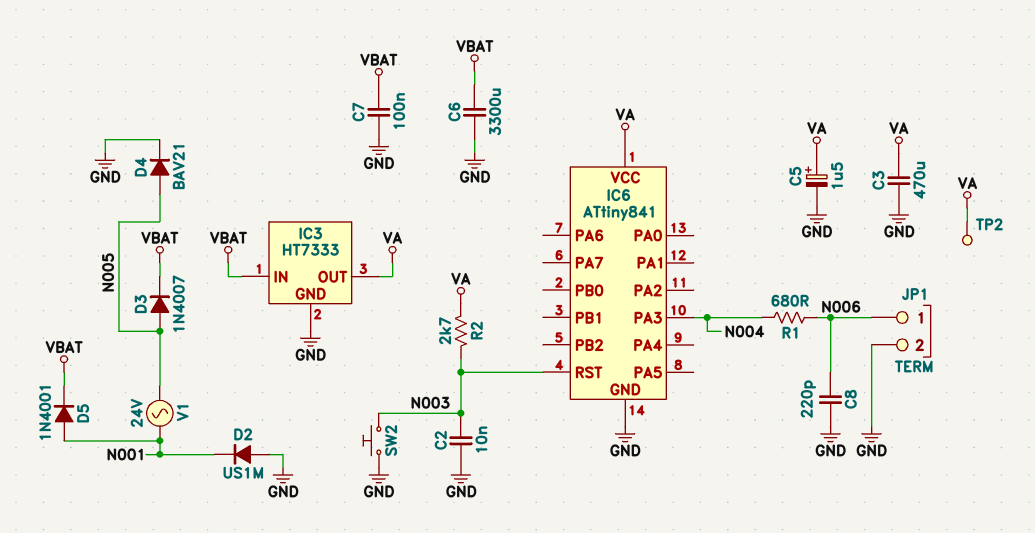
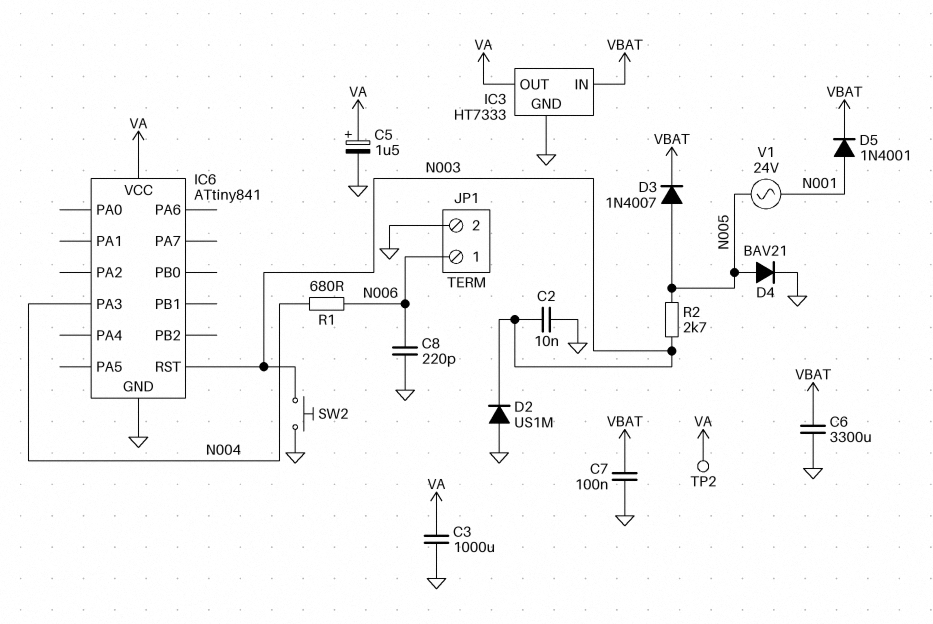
C3: 470uF (GND, VA) -> 1000uF (GND, VA)
D2: diode US1M (A GND, K N001) -> diode US1M (A GND, K N003)
R2: 2.7k (N003, VA) -> 2.7k (N003, N005)

